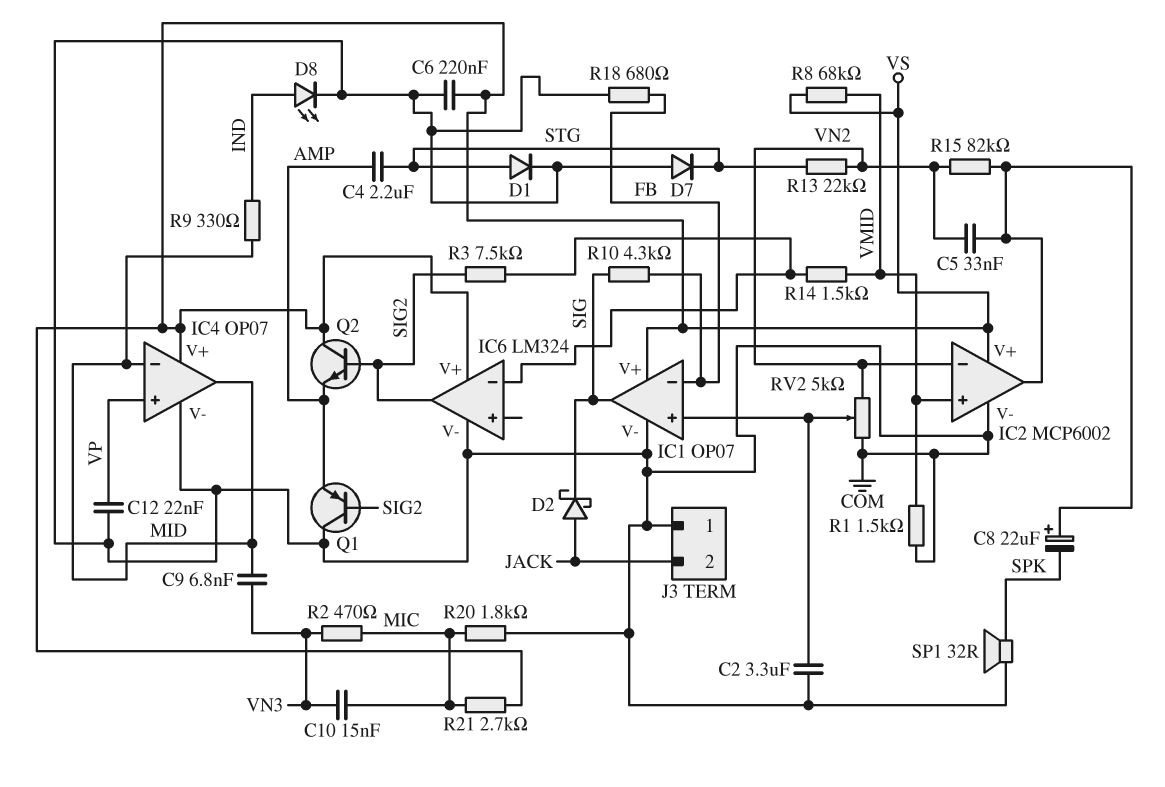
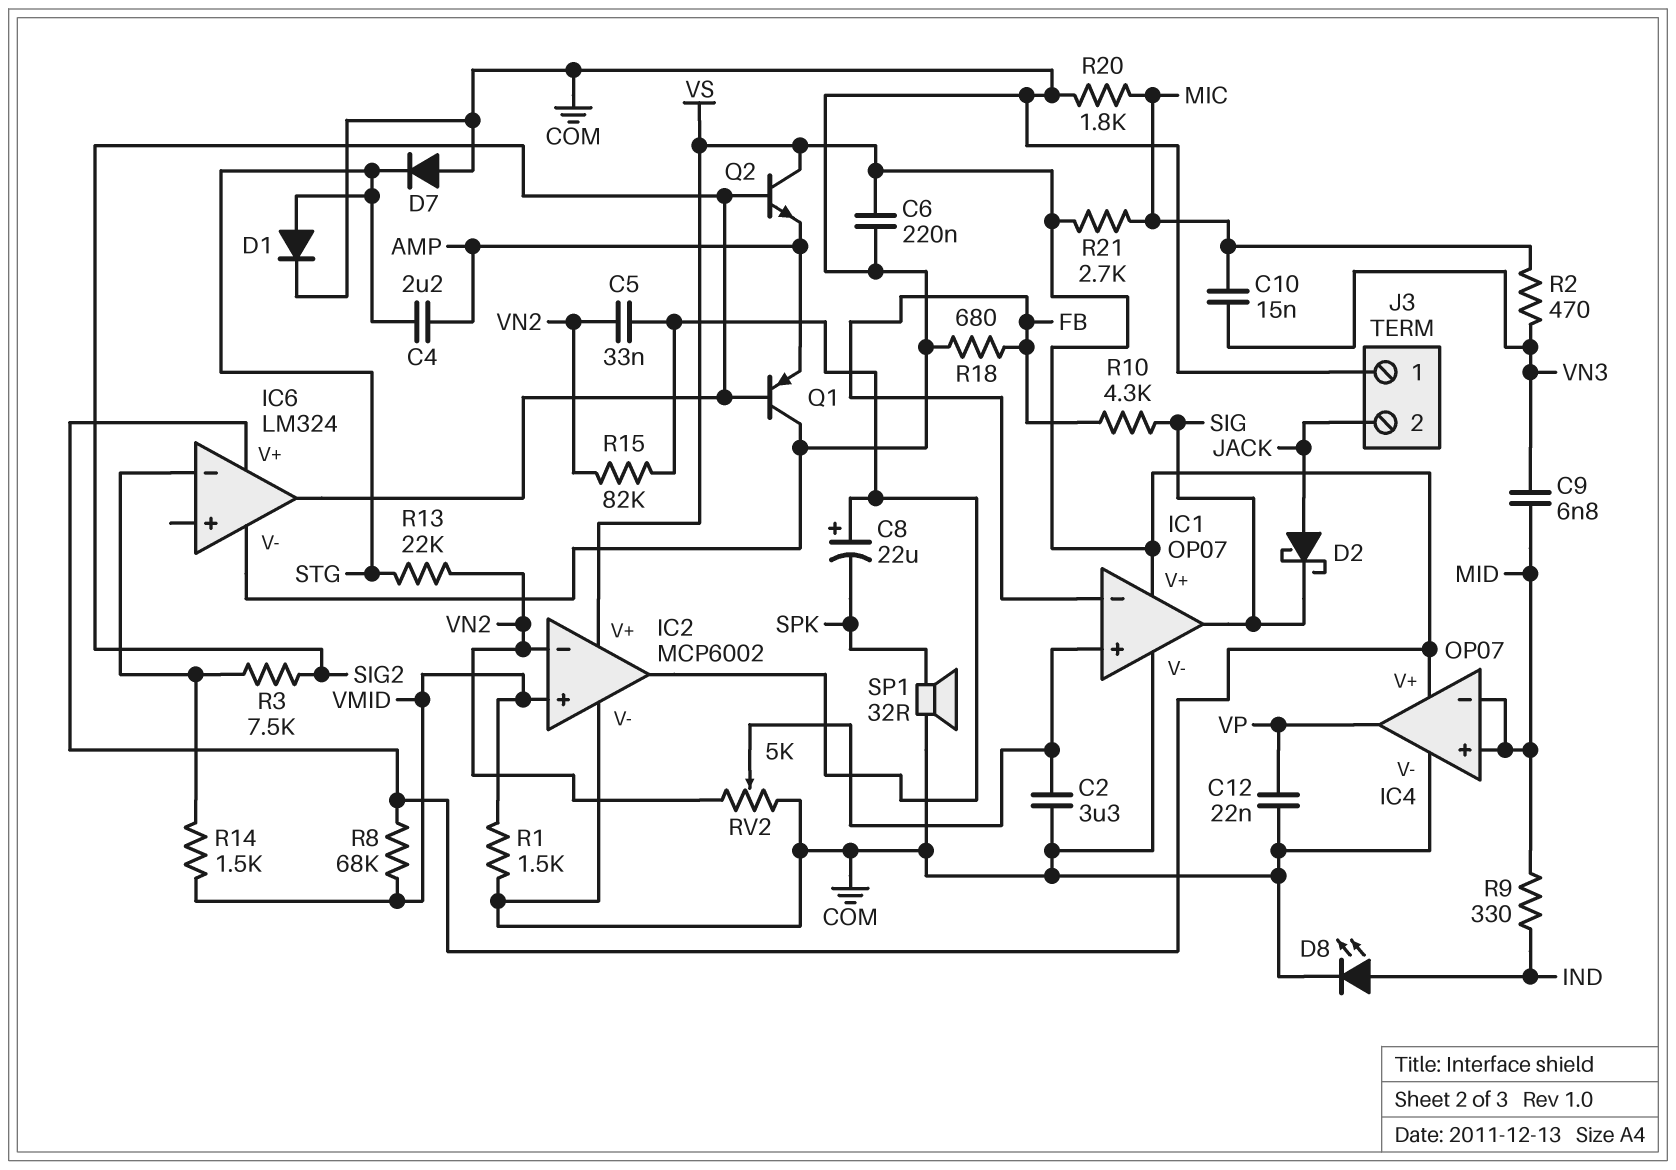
IC4 pin in+: VP -> MID
IC4 pin out: MID -> VP

